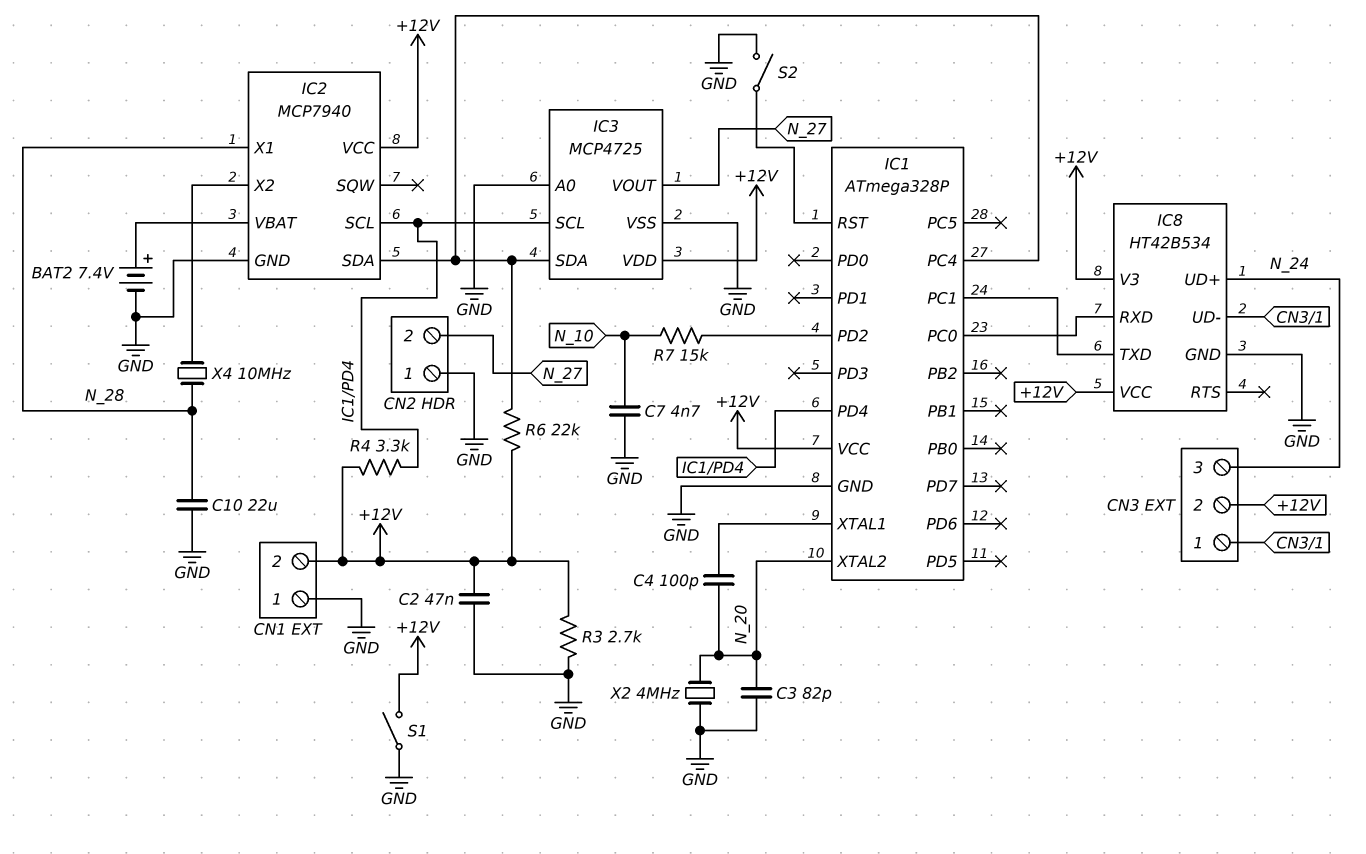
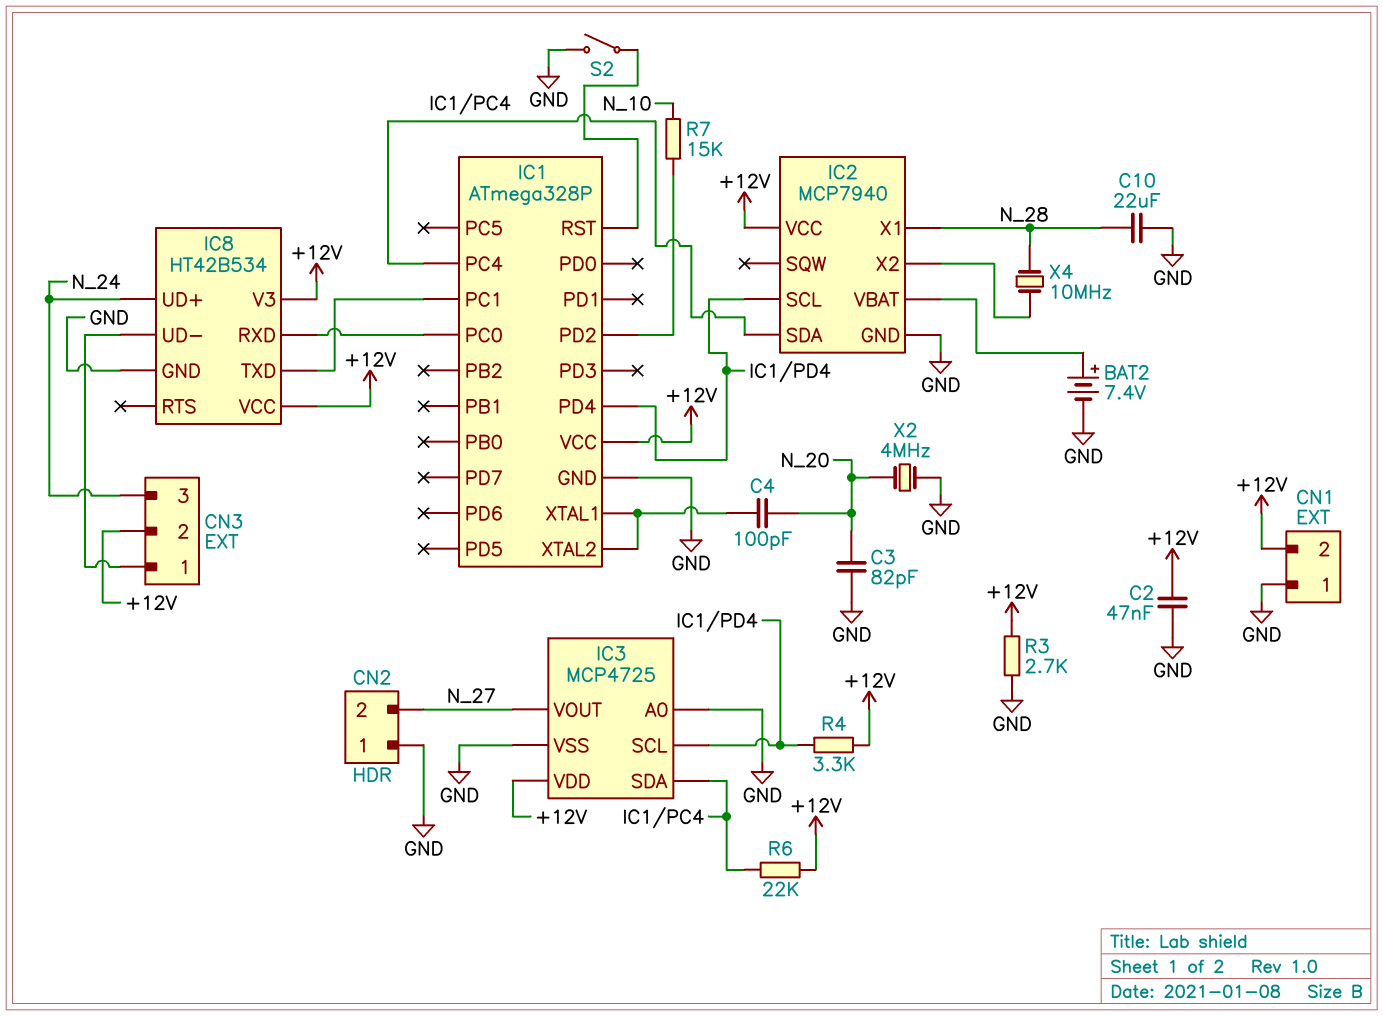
C7: 4.7nF (GND, N_10) -> none
IC1 pin XTAL2: N_20 -> IC1/XTAL1
S1: switch (+12V, GND) -> none

